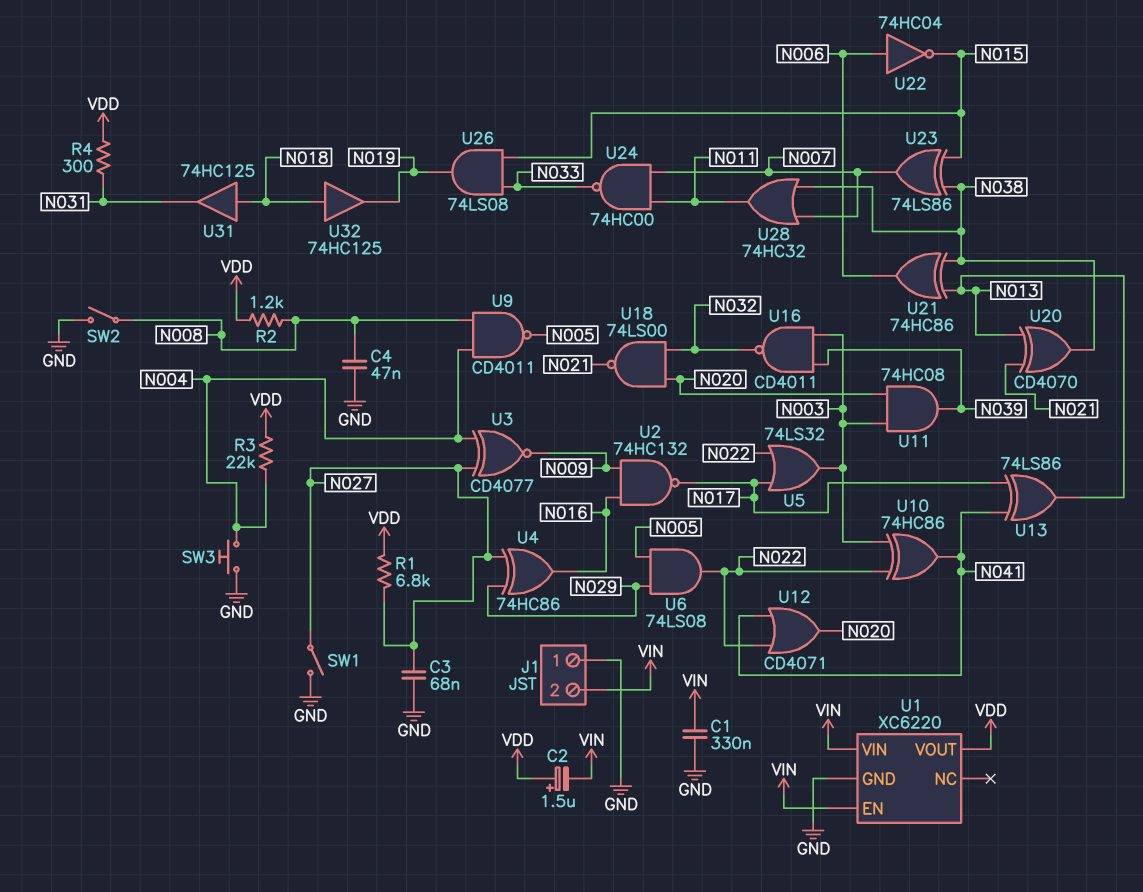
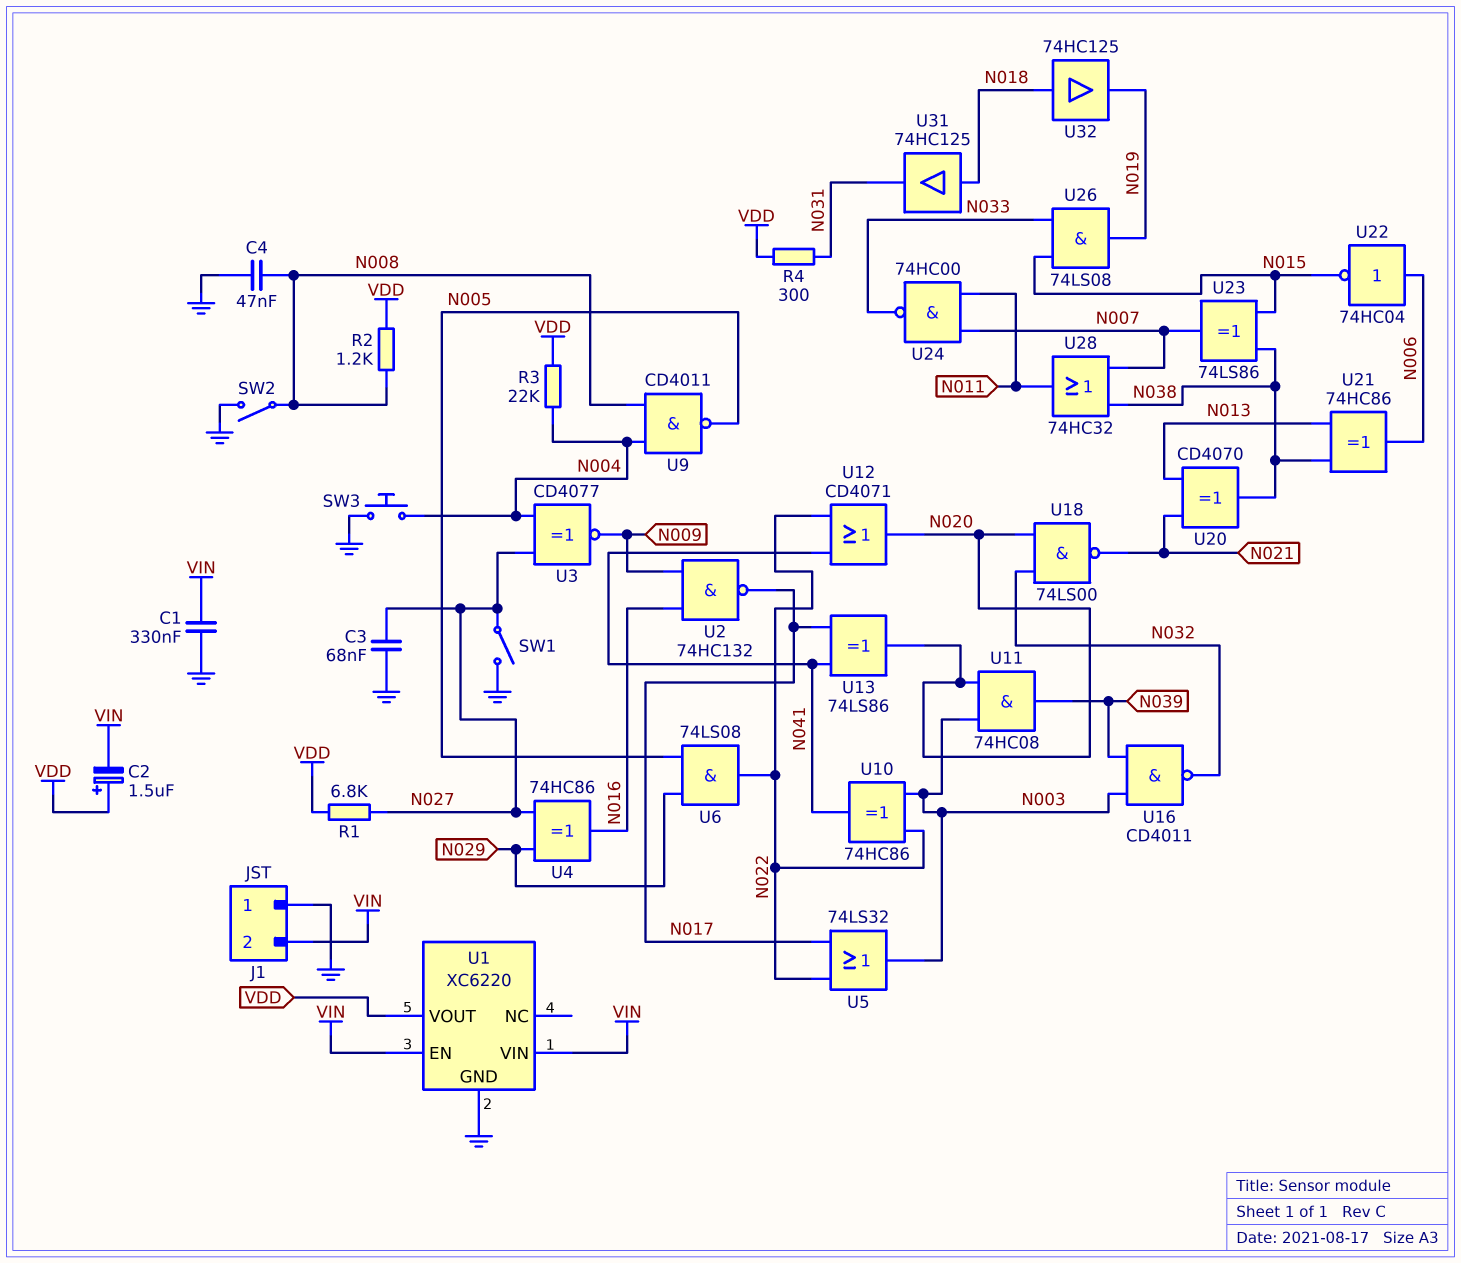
U13: XOR 74LS86 (in N017, in N041, out N013) -> XOR 74LS86 (in N017, in N041, out N020)

